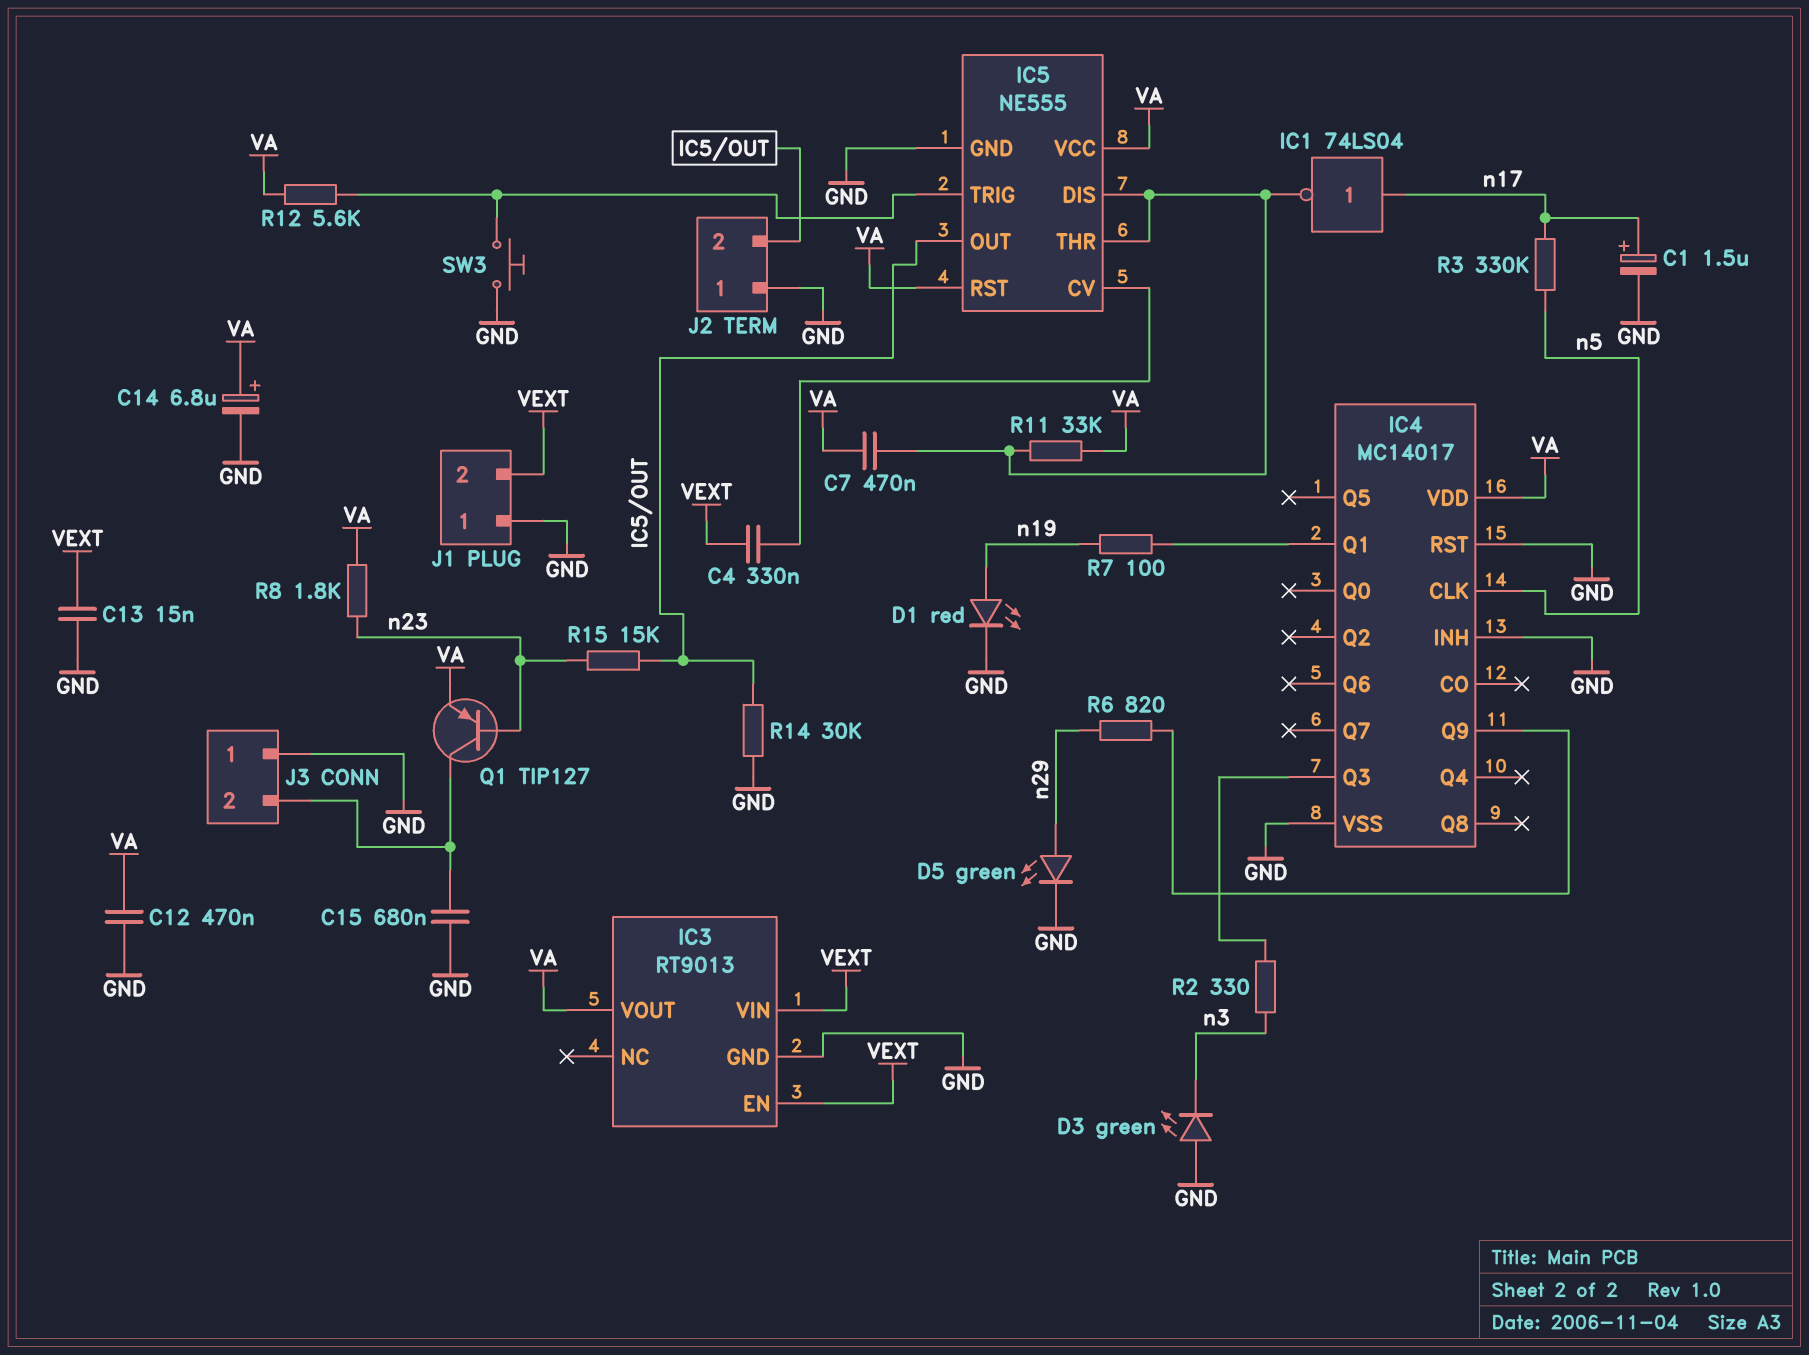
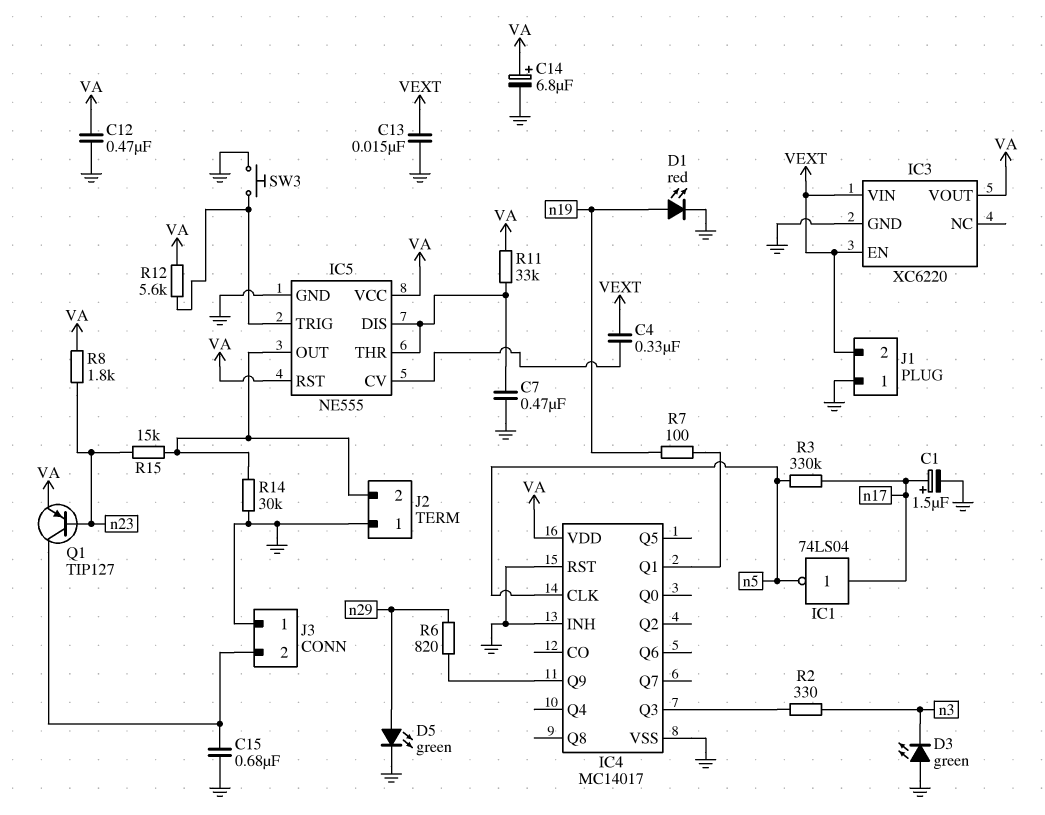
C7: 470nF (IC5/DIS, VA) -> 470nF (GND, IC5/DIS)
IC1: NOT 74LS04 (in n17, out IC5/DIS) -> NOT 74LS04 (in n17, out n5)
IC3: RT9013 -> XC6220

